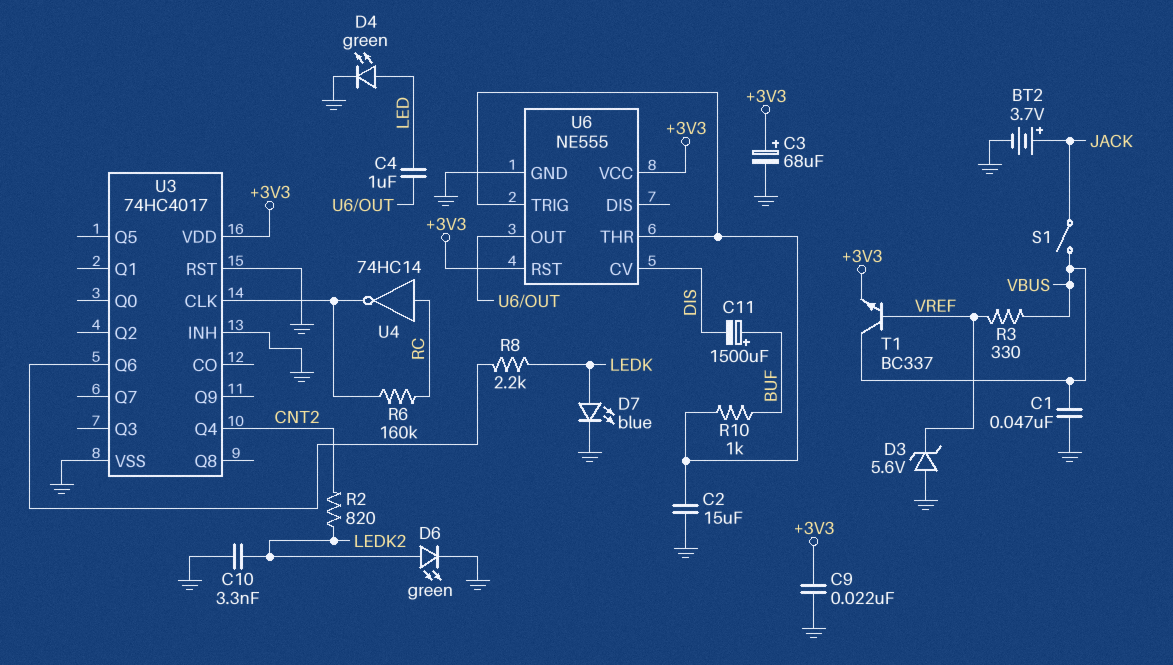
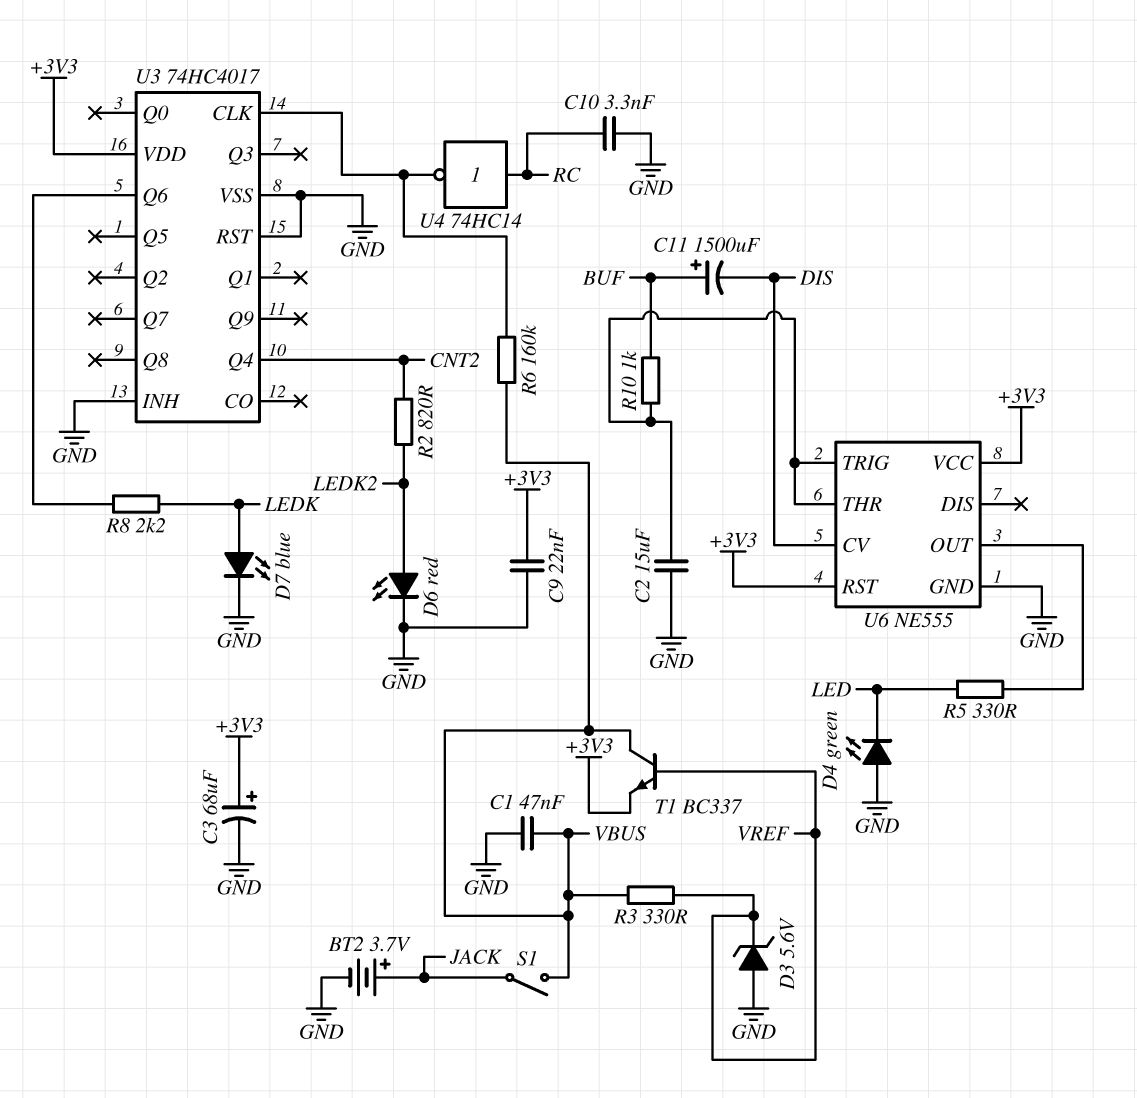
C4: 1uF (LED, U6/OUT) -> none
C10: 3.3nF (GND, LEDK2) -> 3.3nF (GND, RC)
D4: LED green (A LED, K GND) -> LED green (A GND, K LED)
D6: LED green (A LEDK2, K GND) -> LED red (A LEDK2, K GND)
R5: none -> 330 (LED, U6/OUT)
R6: 160k (RC, U3/CLK) -> 160k (U3/CLK, VBUS)

